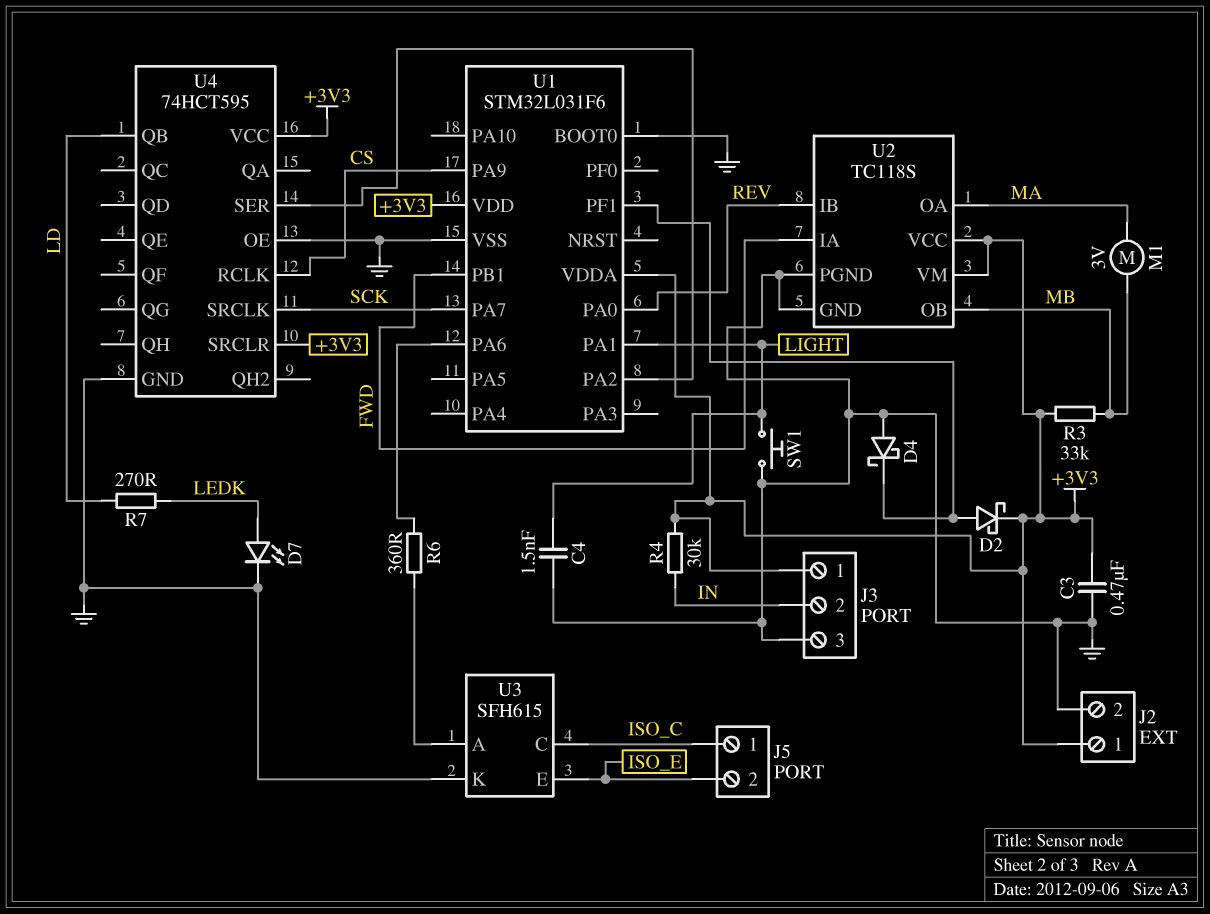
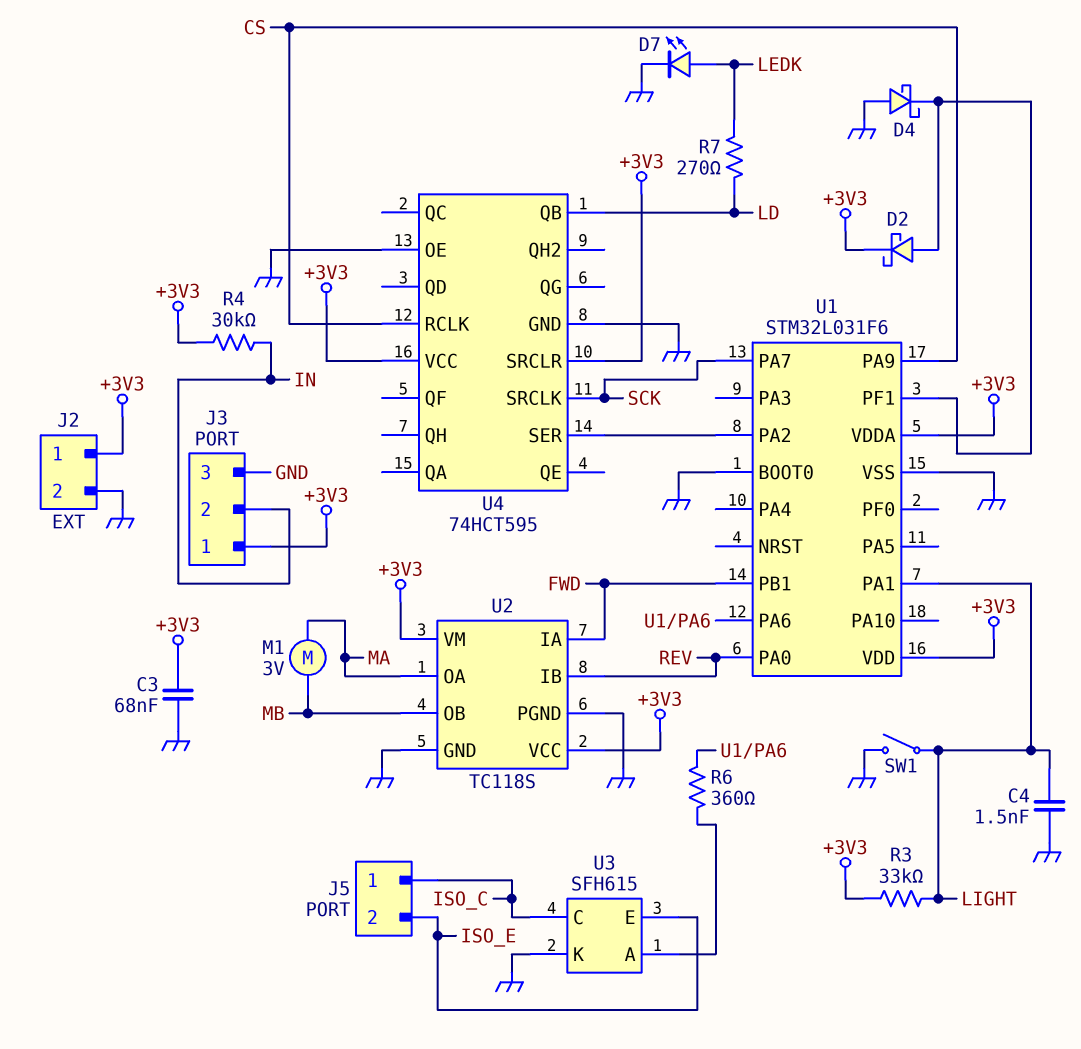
C3: 470nF (+3V3, GND) -> 68nF (+3V3, GND)
R3: 33k (+3V3, MB) -> 33k (+3V3, LIGHT)
SW1: button (GND, LIGHT) -> switch (GND, LIGHT)

